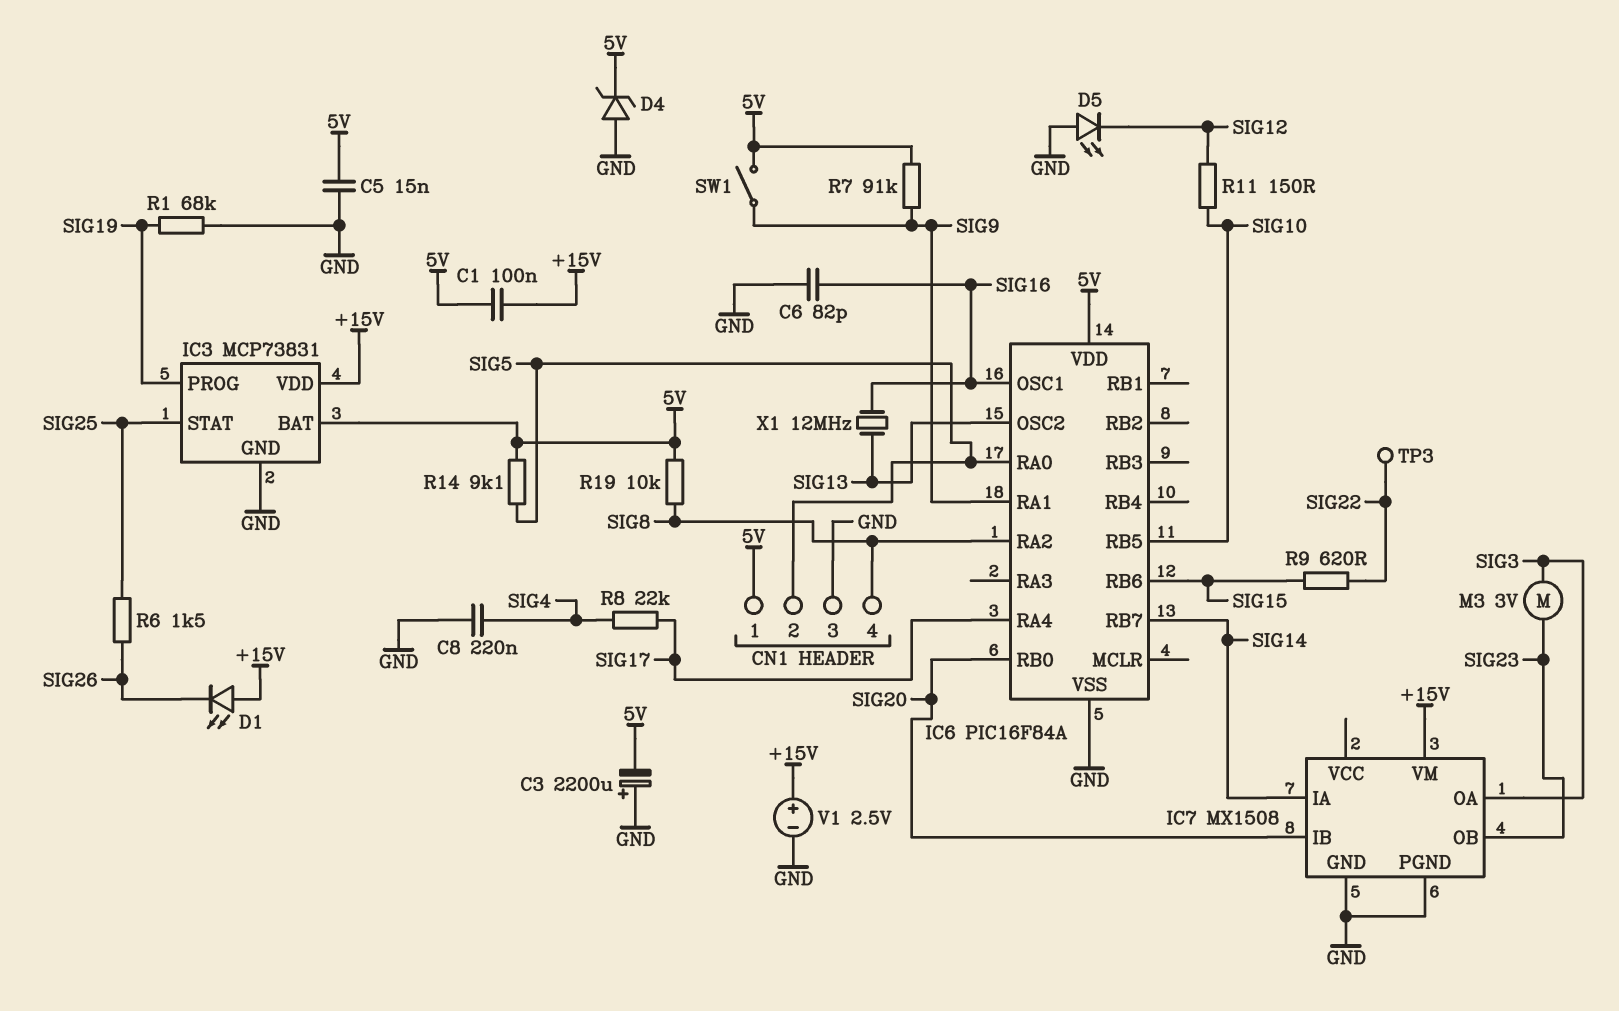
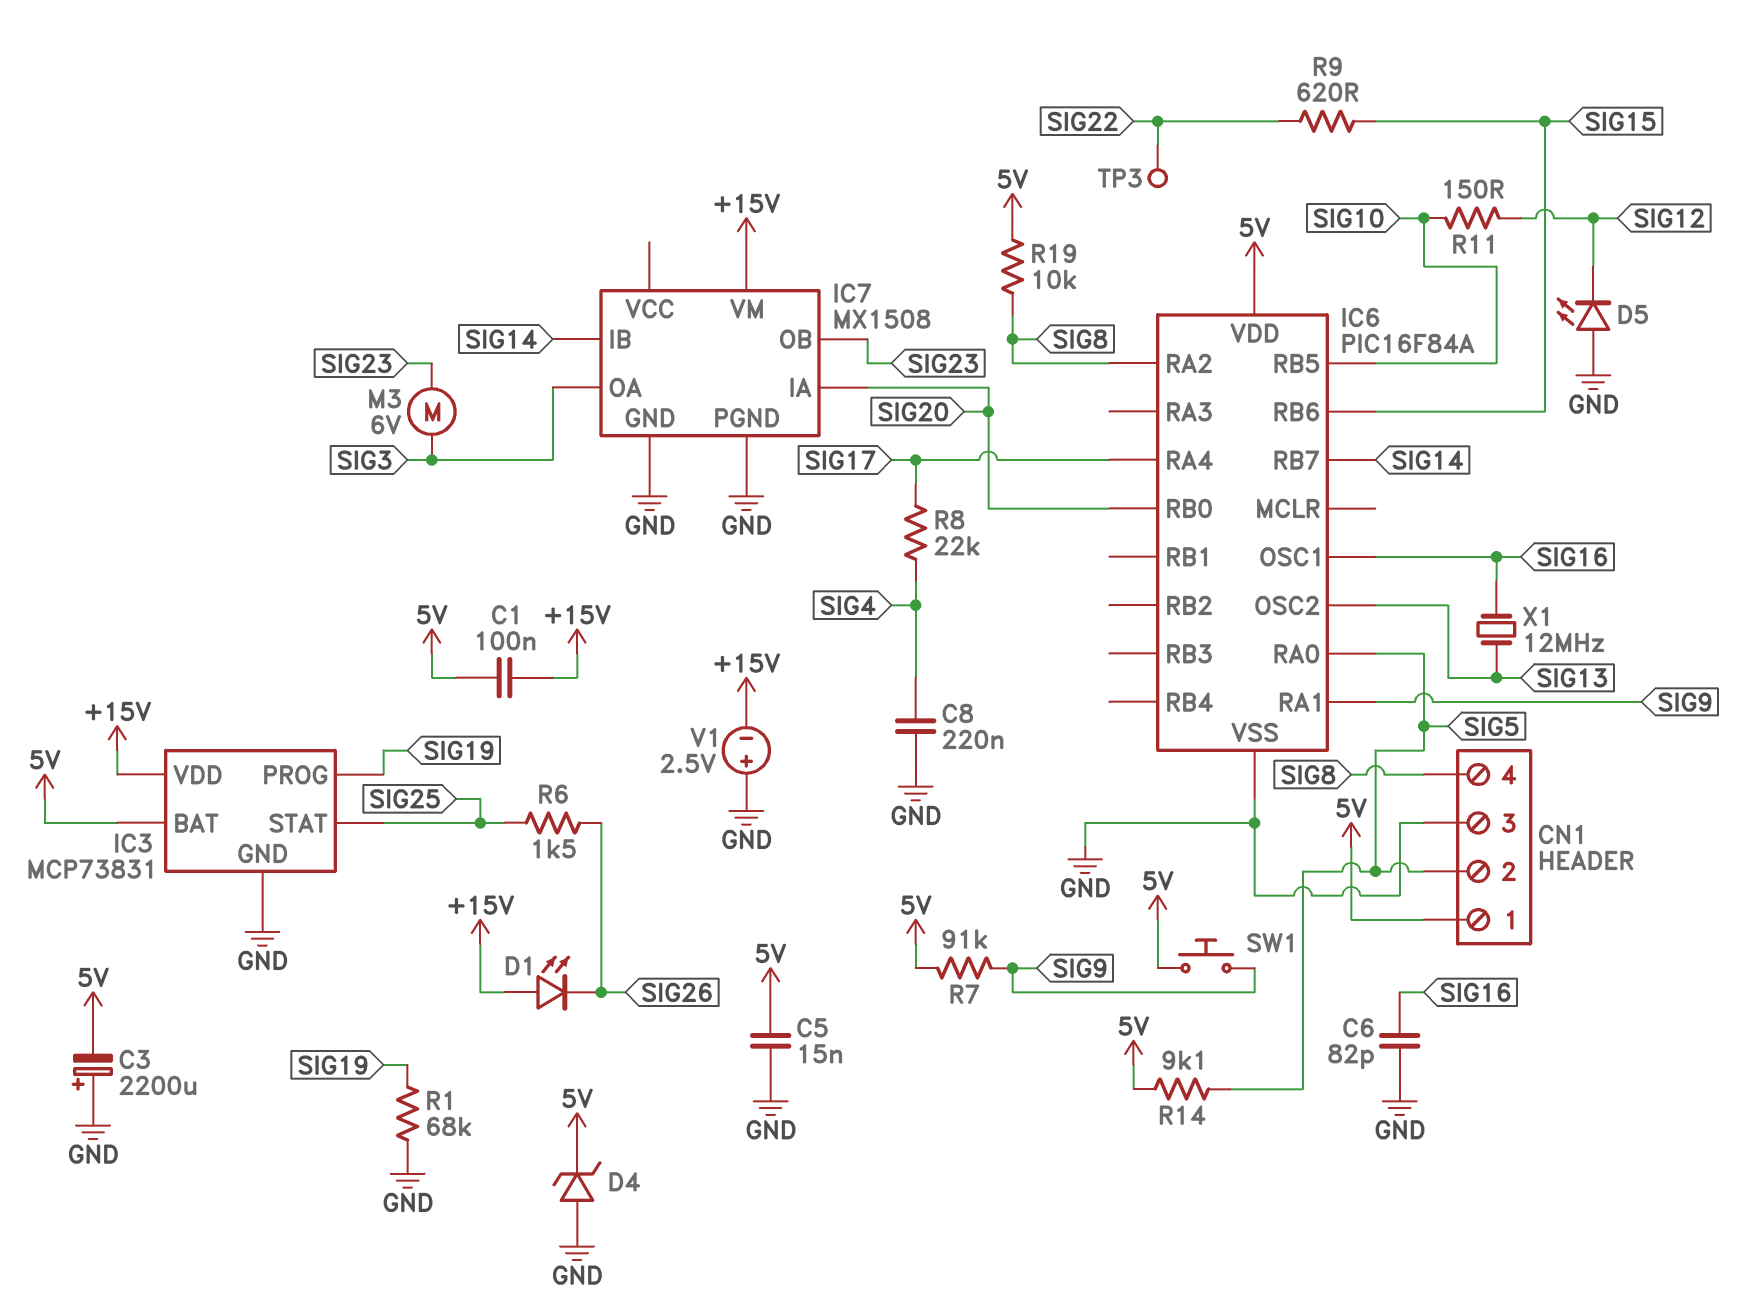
IC7 pin IA: SIG14 -> SIG20
IC7 pin IB: SIG20 -> SIG14
M3: motor 3V (SIG3, SIG23) -> motor 6V (SIG3, SIG23)
SW1: switch (5V, SIG9) -> button (5V, SIG9)
V1: 2.5V (plus +15V, minus GND) -> 2.5V (plus GND, minus +15V)

